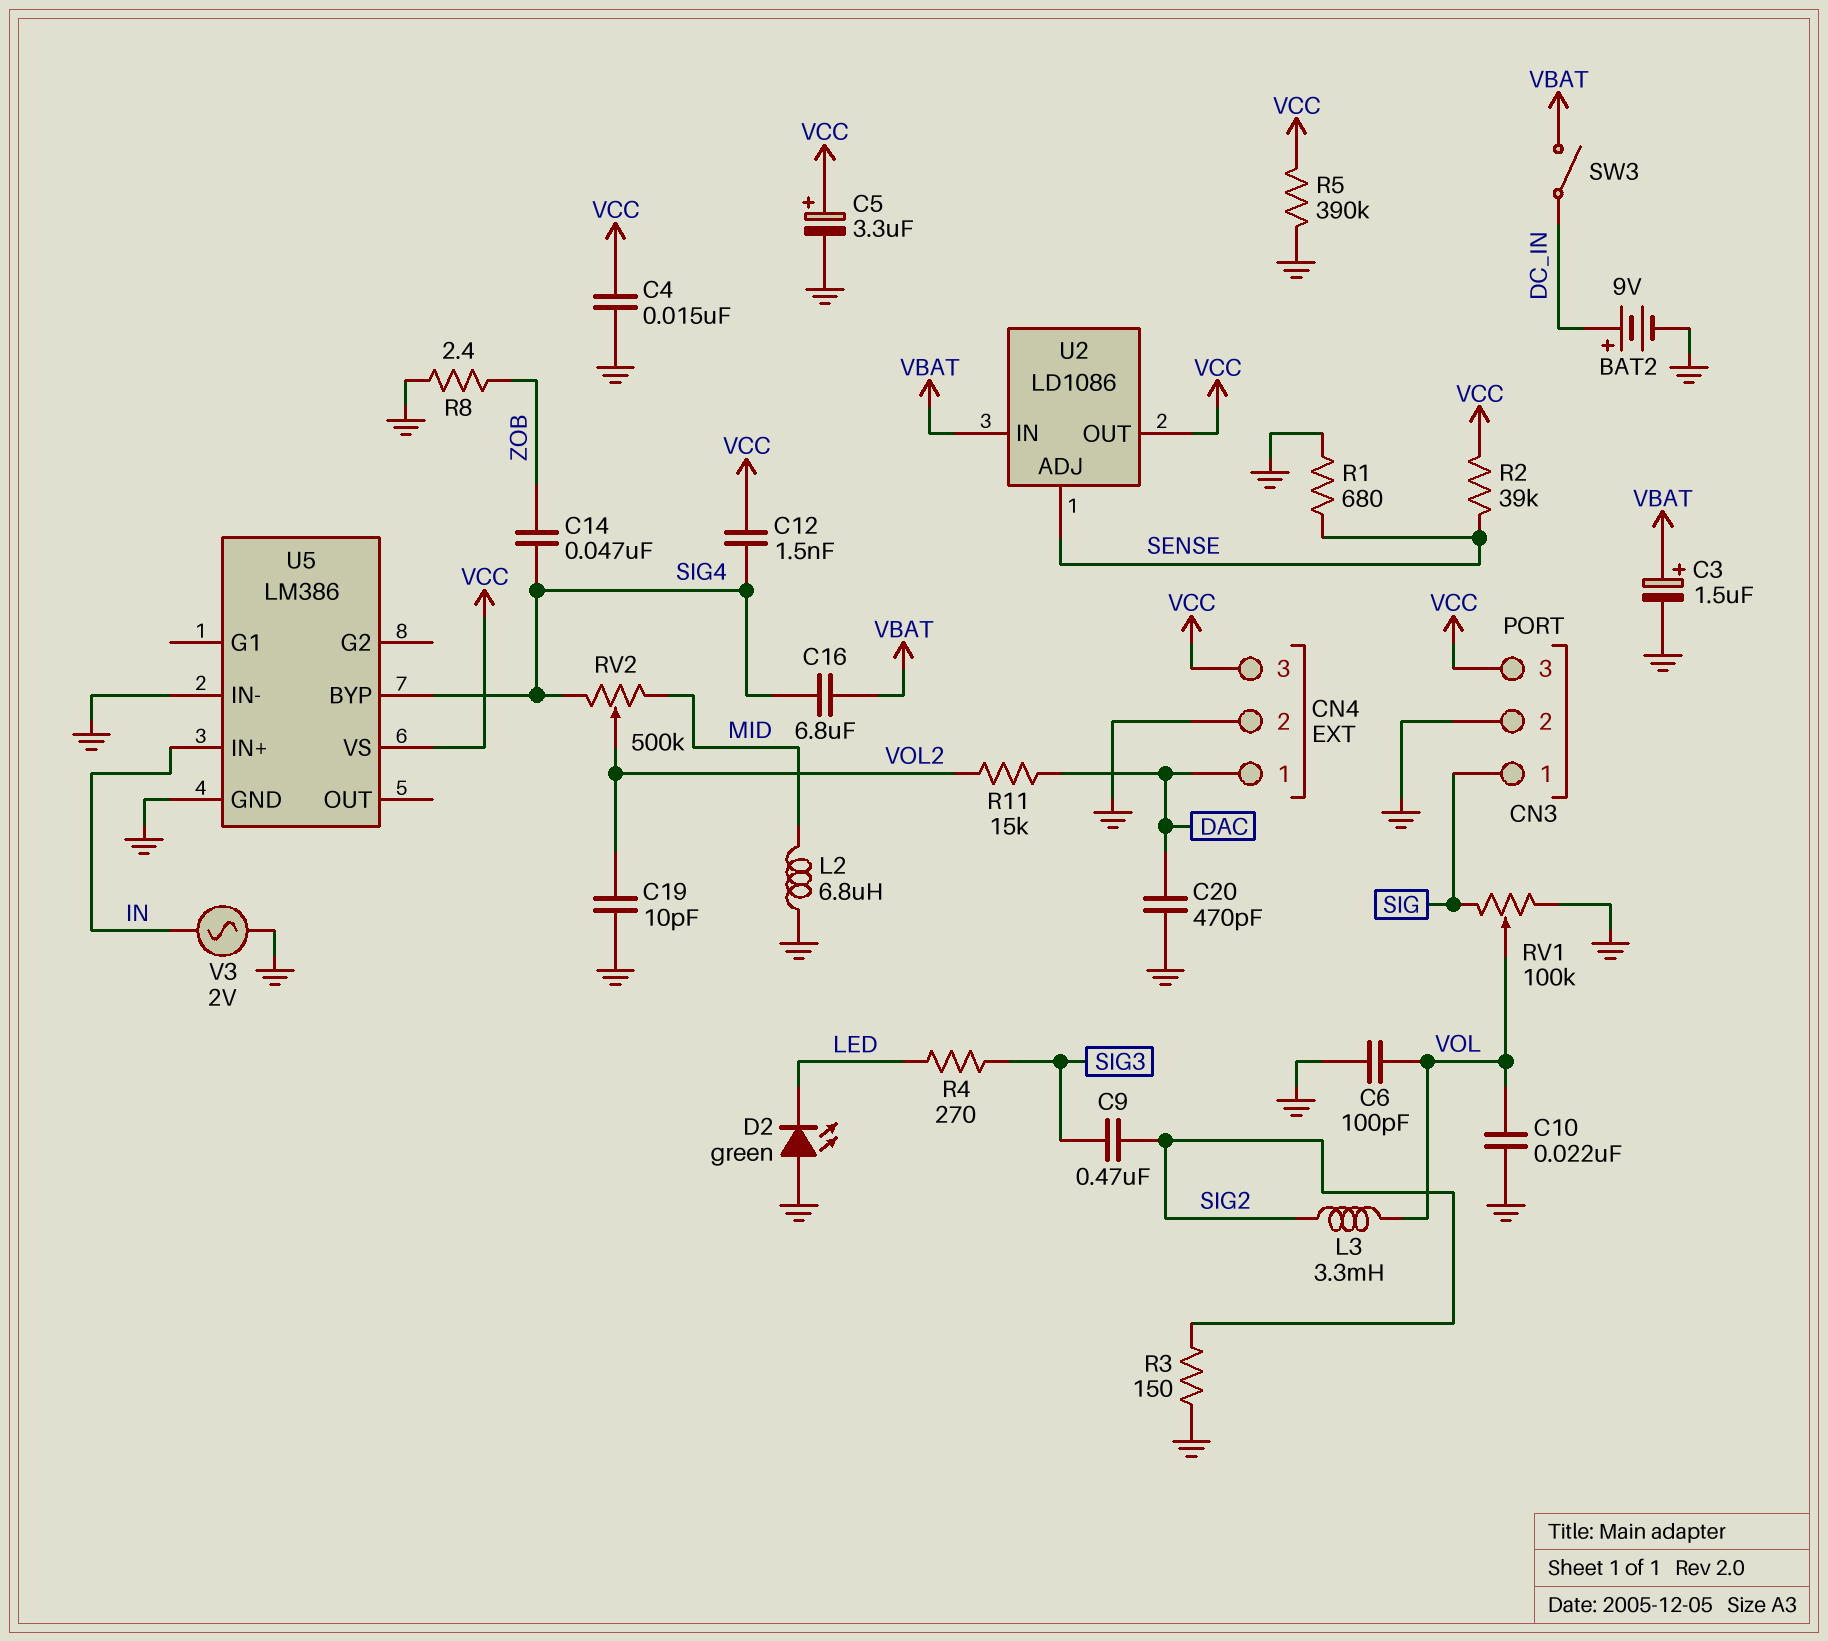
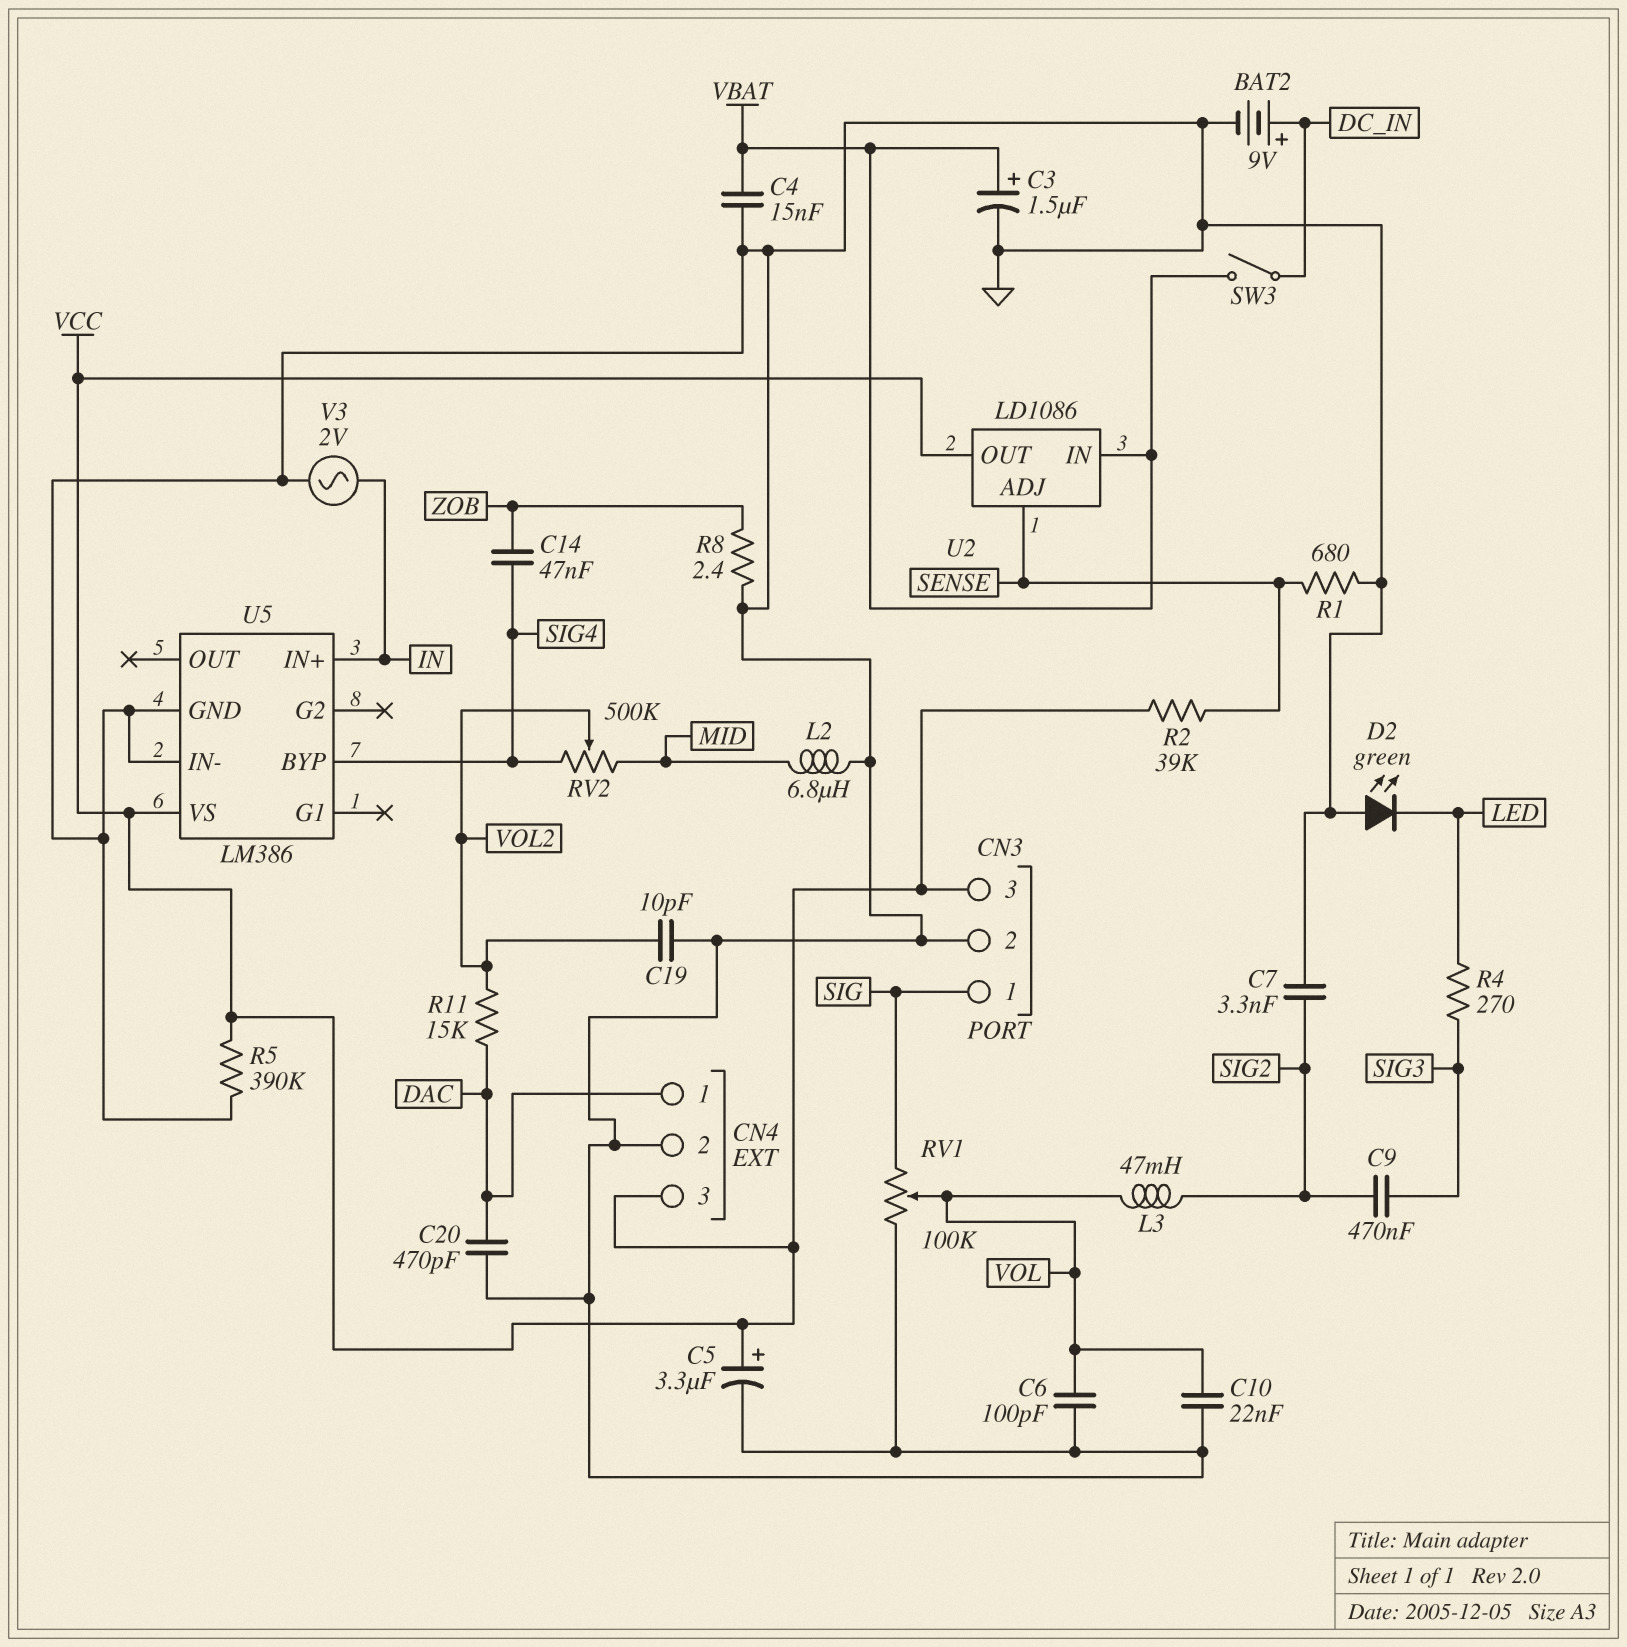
C4: 15nF (GND, VCC) -> 15nF (GND, VBAT)
C7: none -> 3.3nF (GND, SIG2)
C12: 1.5nF (SIG4, VCC) -> none
C16: 6.8uF (SIG4, VBAT) -> none
L3: 3.3mH (SIG2, VOL) -> 47mH (SIG2, VOL)
R3: 150 (GND, SIG2) -> none

